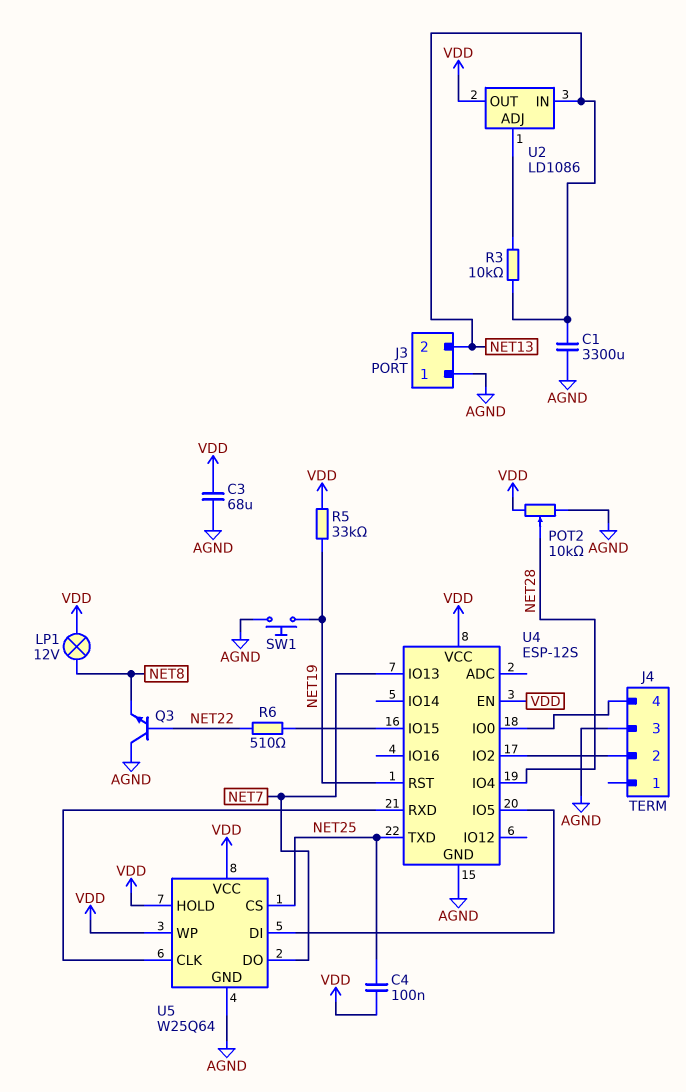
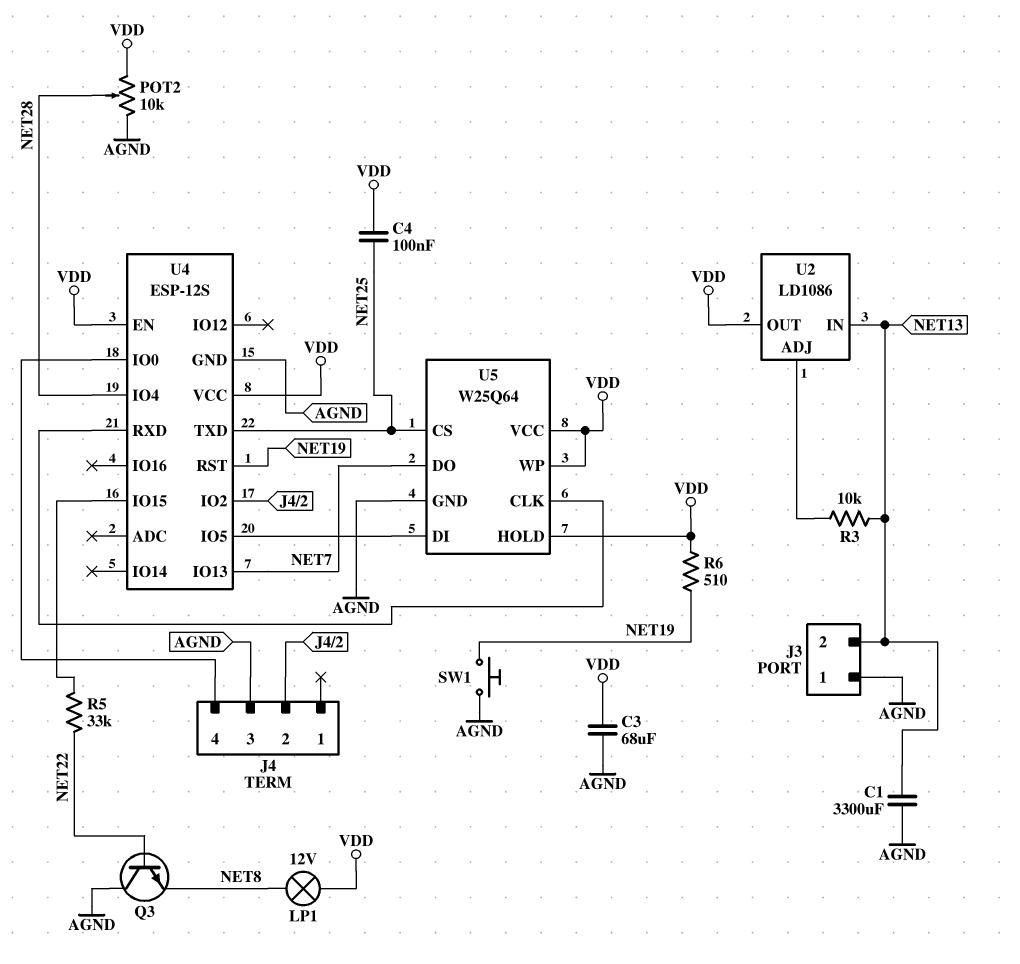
R5: 33k (NET19, VDD) -> 33k (NET22, U4/IO15)
R6: 510 (NET22, U4/IO15) -> 510 (NET19, VDD)

